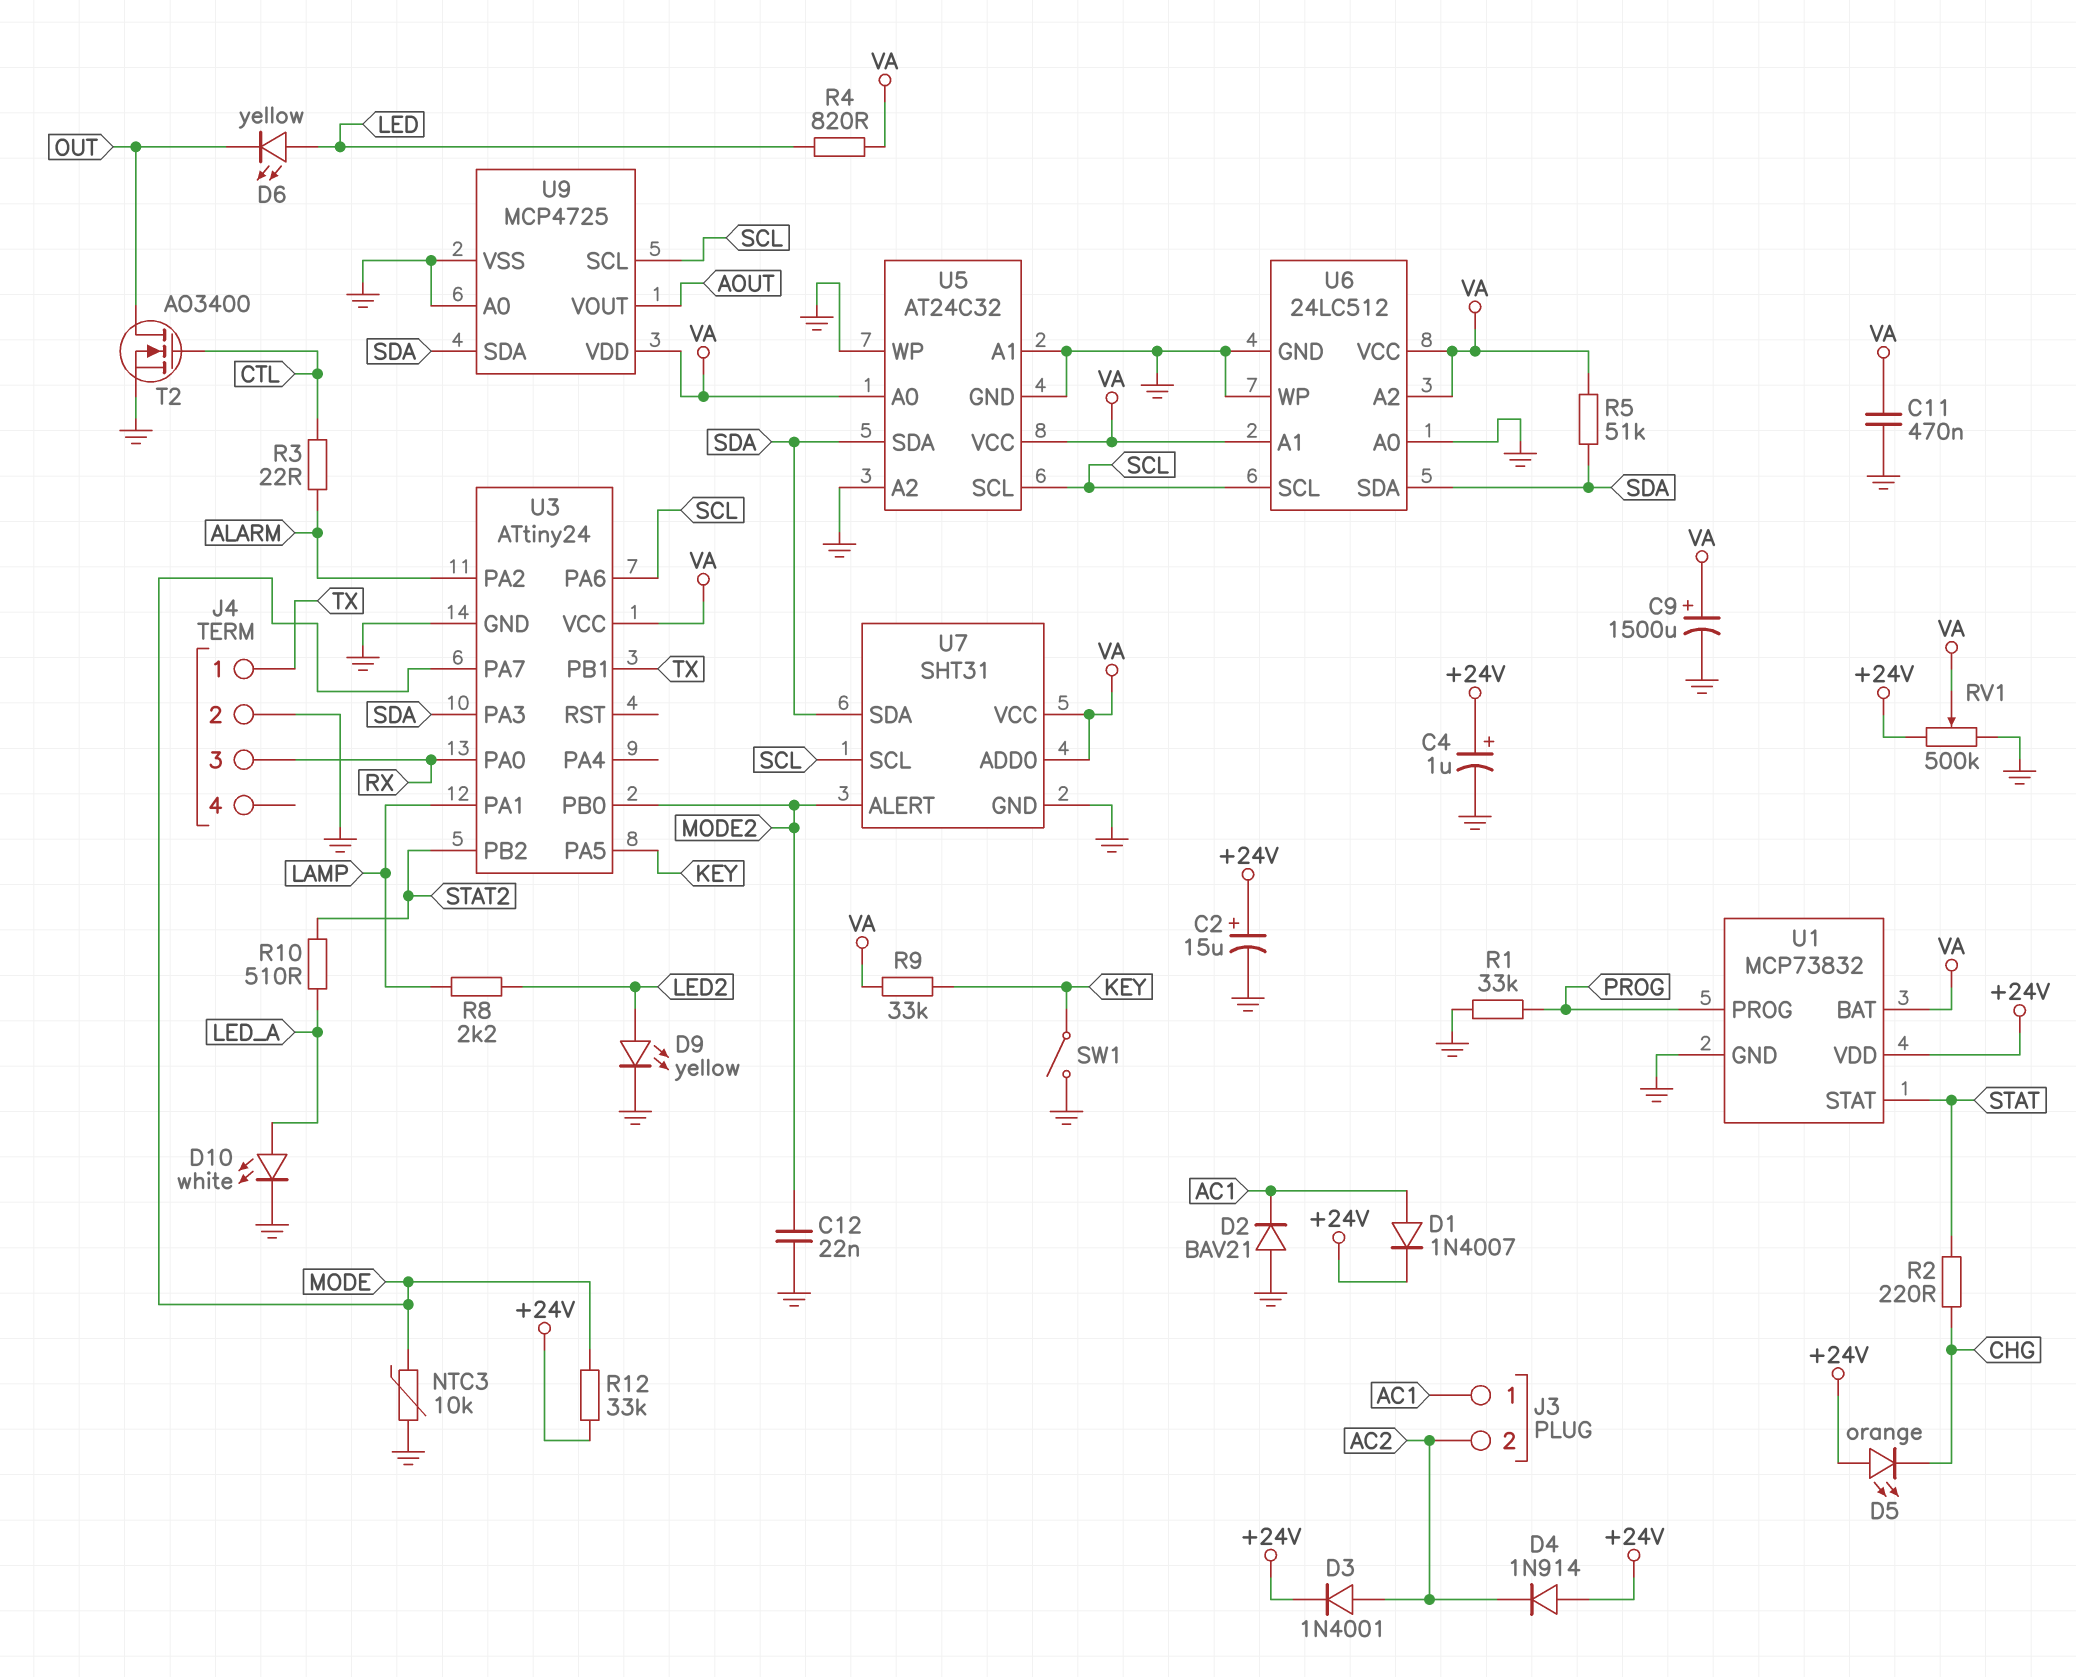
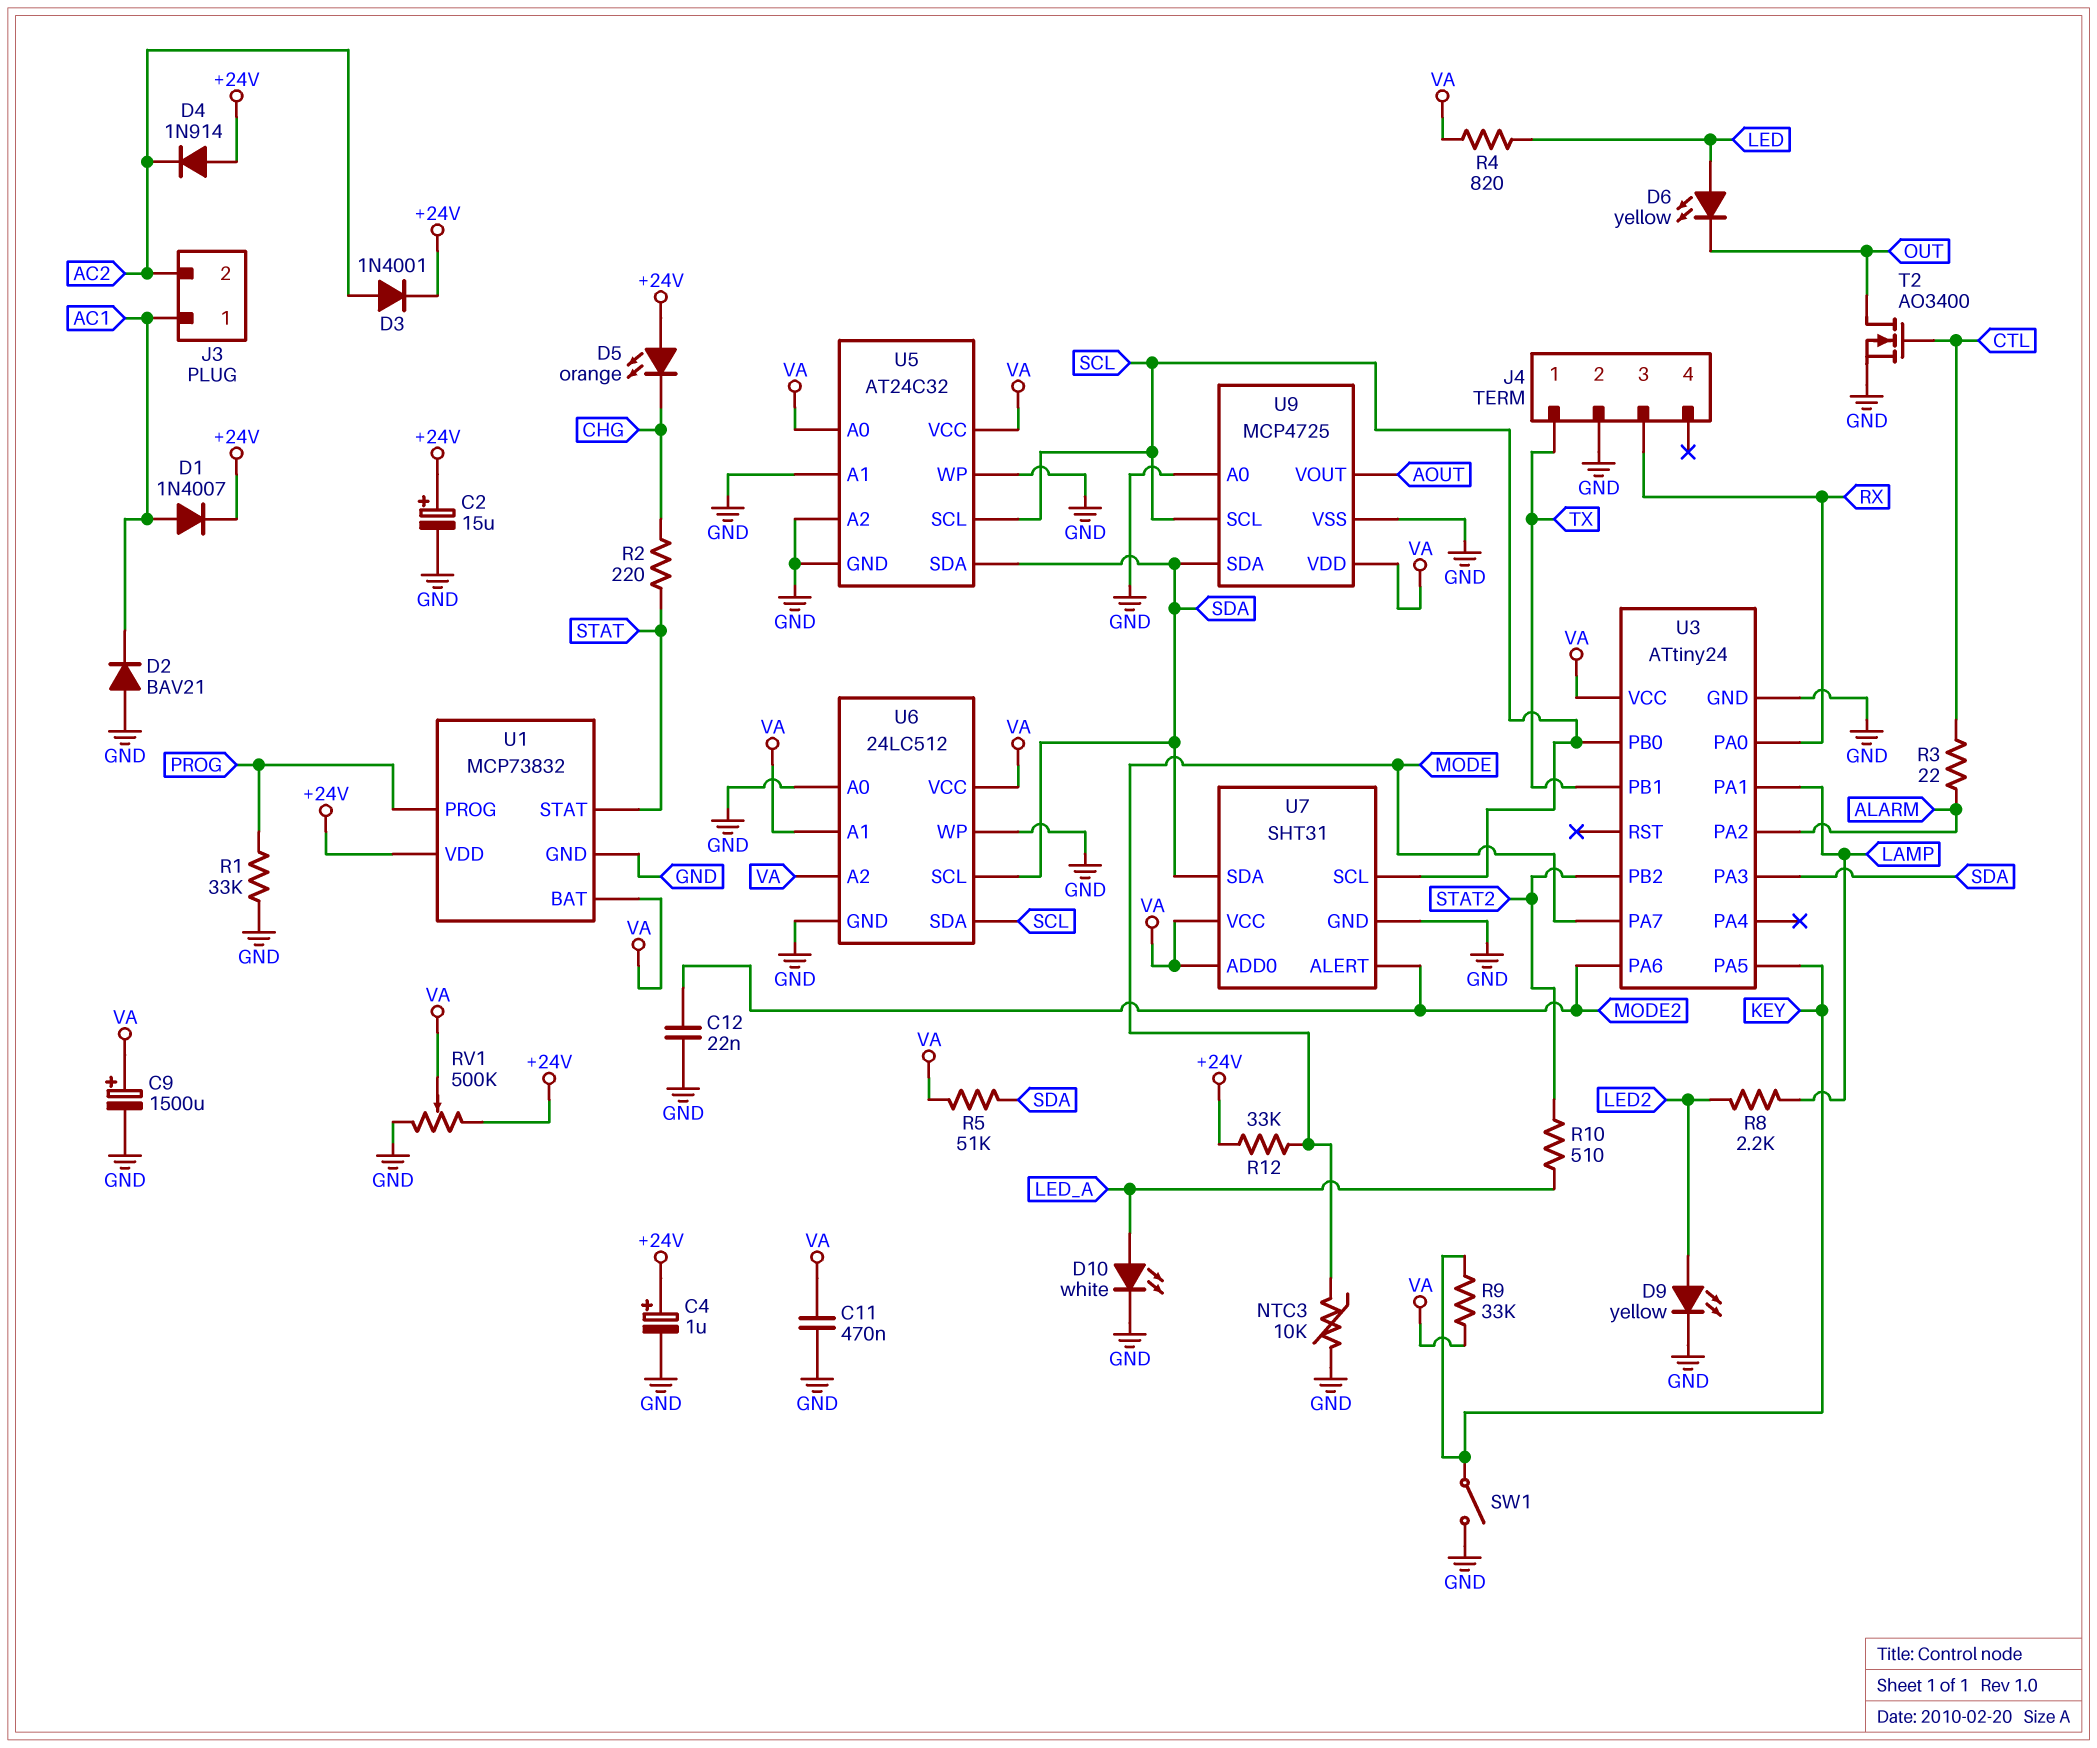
U3 pin PA6: SCL -> MODE2
U3 pin PB0: MODE2 -> SCL
U6 pin SCL: SCL -> SDA
U6 pin SDA: SDA -> SCL

